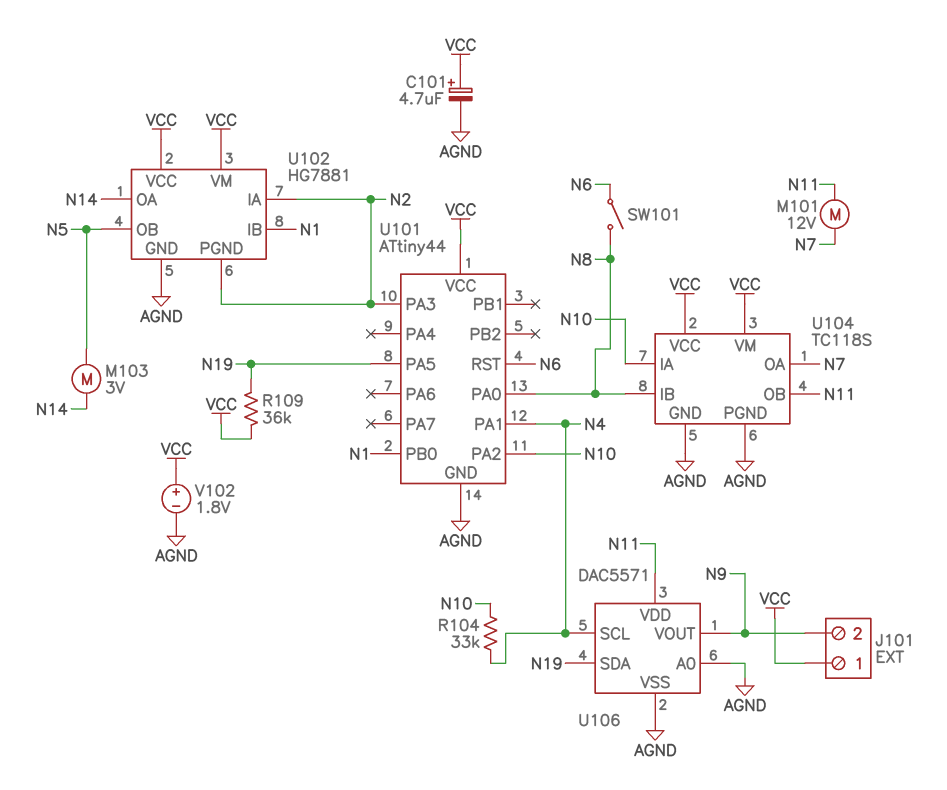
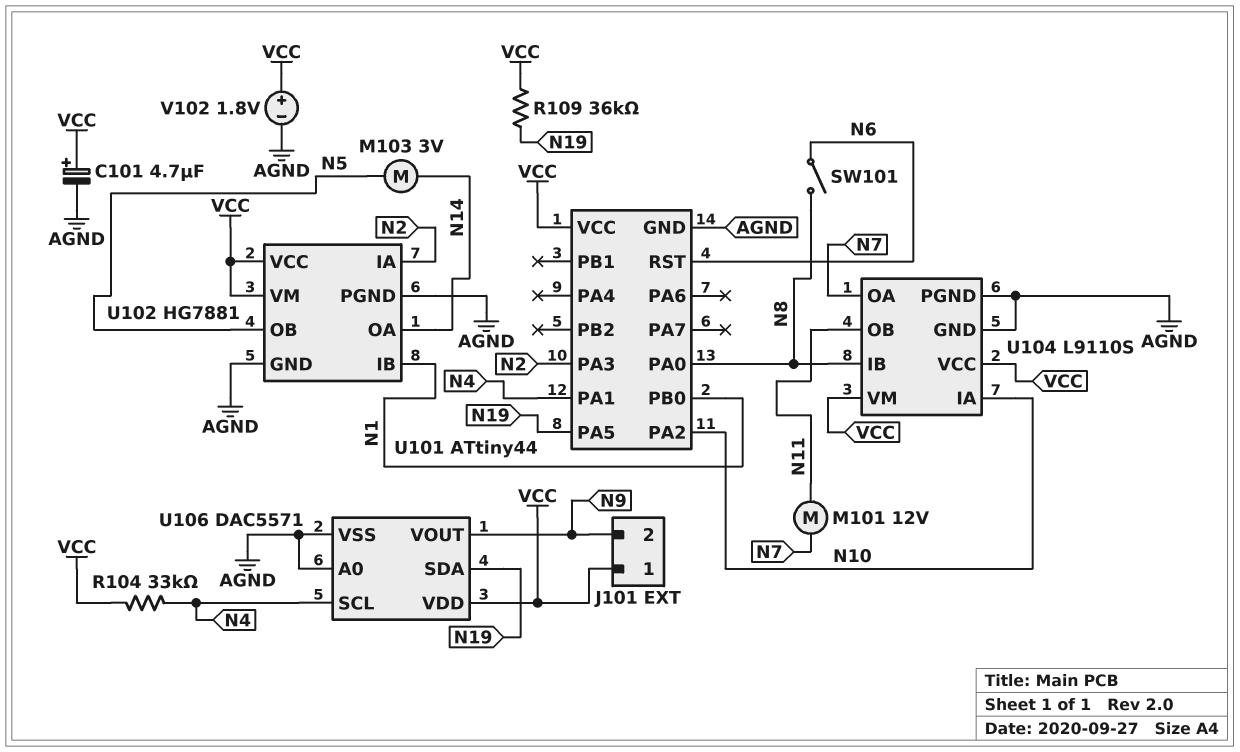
R104: 33k (N4, N10) -> 33k (N4, VCC)
U102 pin PGND: N2 -> AGND
U104: TC118S -> L9110S
U106 pin VDD: N11 -> VCC

